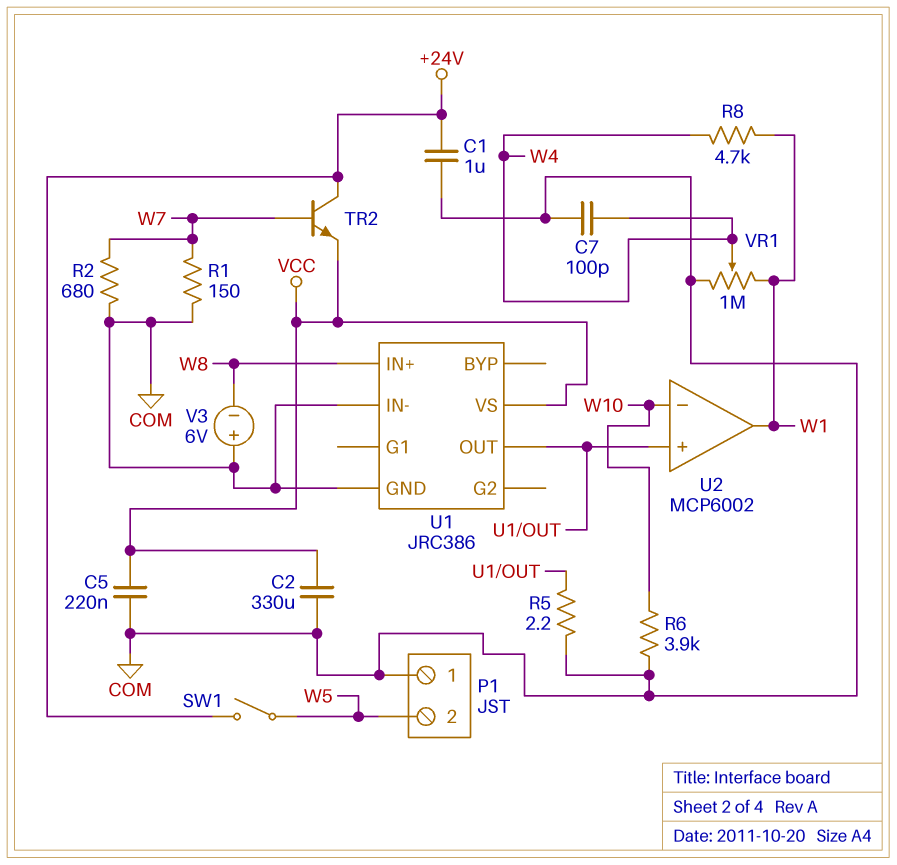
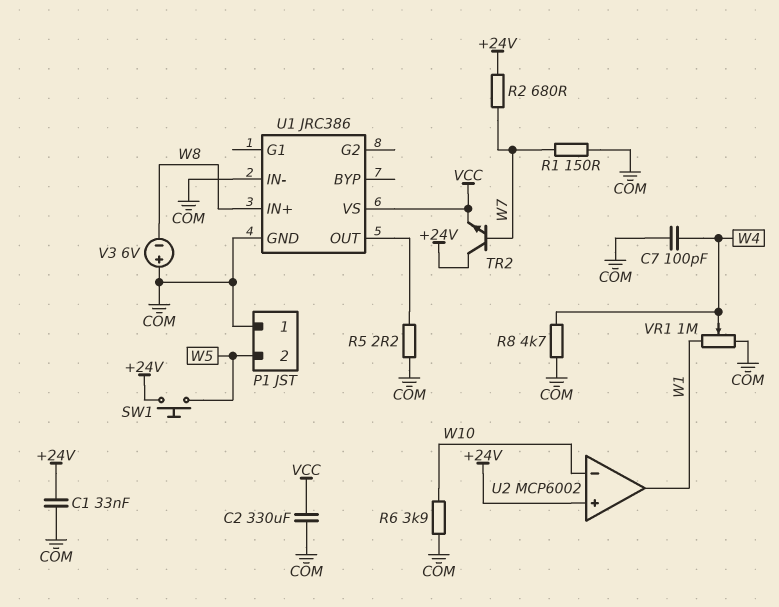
C1: 1uF (+24V, COM) -> 33nF (+24V, COM)
C5: 220nF (COM, VCC) -> none
R2: 680 (COM, W7) -> 680 (+24V, W7)
R8: 4.7k (W1, W4) -> 4.7k (COM, W4)
SW1: switch (+24V, W5) -> button (+24V, W5)
U2 pin in+: U1/OUT -> +24V

